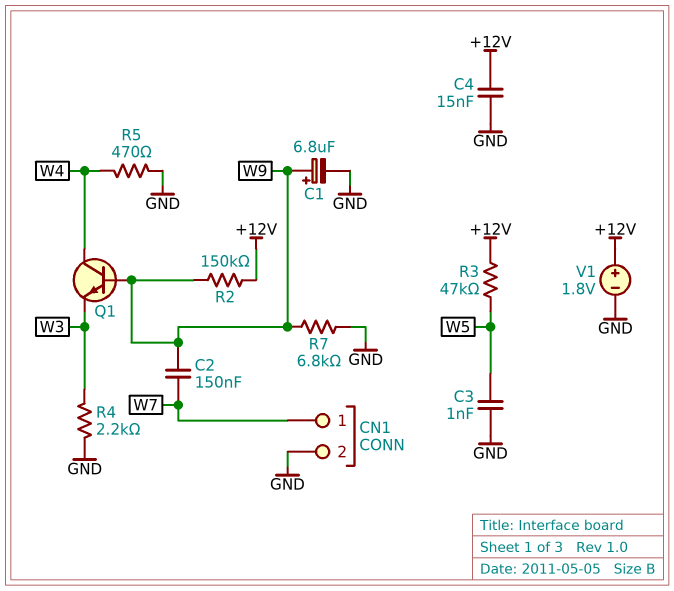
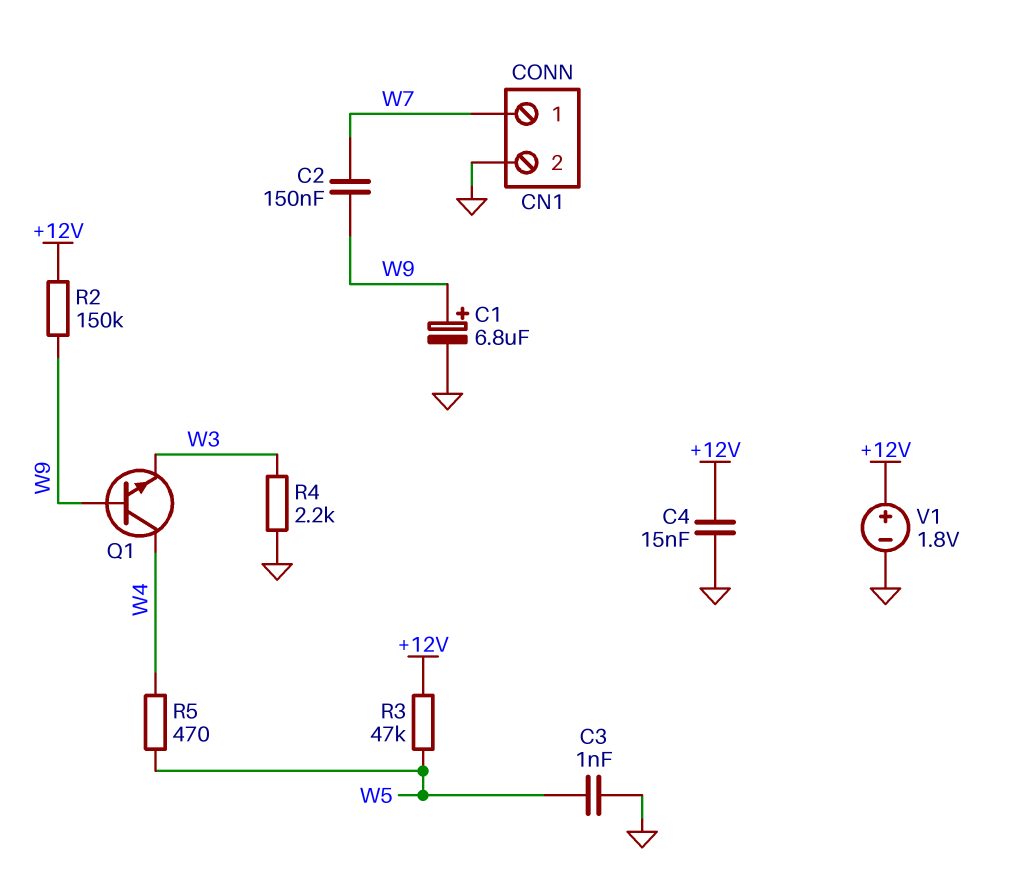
R5: 470 (GND, W4) -> 470 (W4, W5)
R7: 6.8k (GND, W9) -> none

